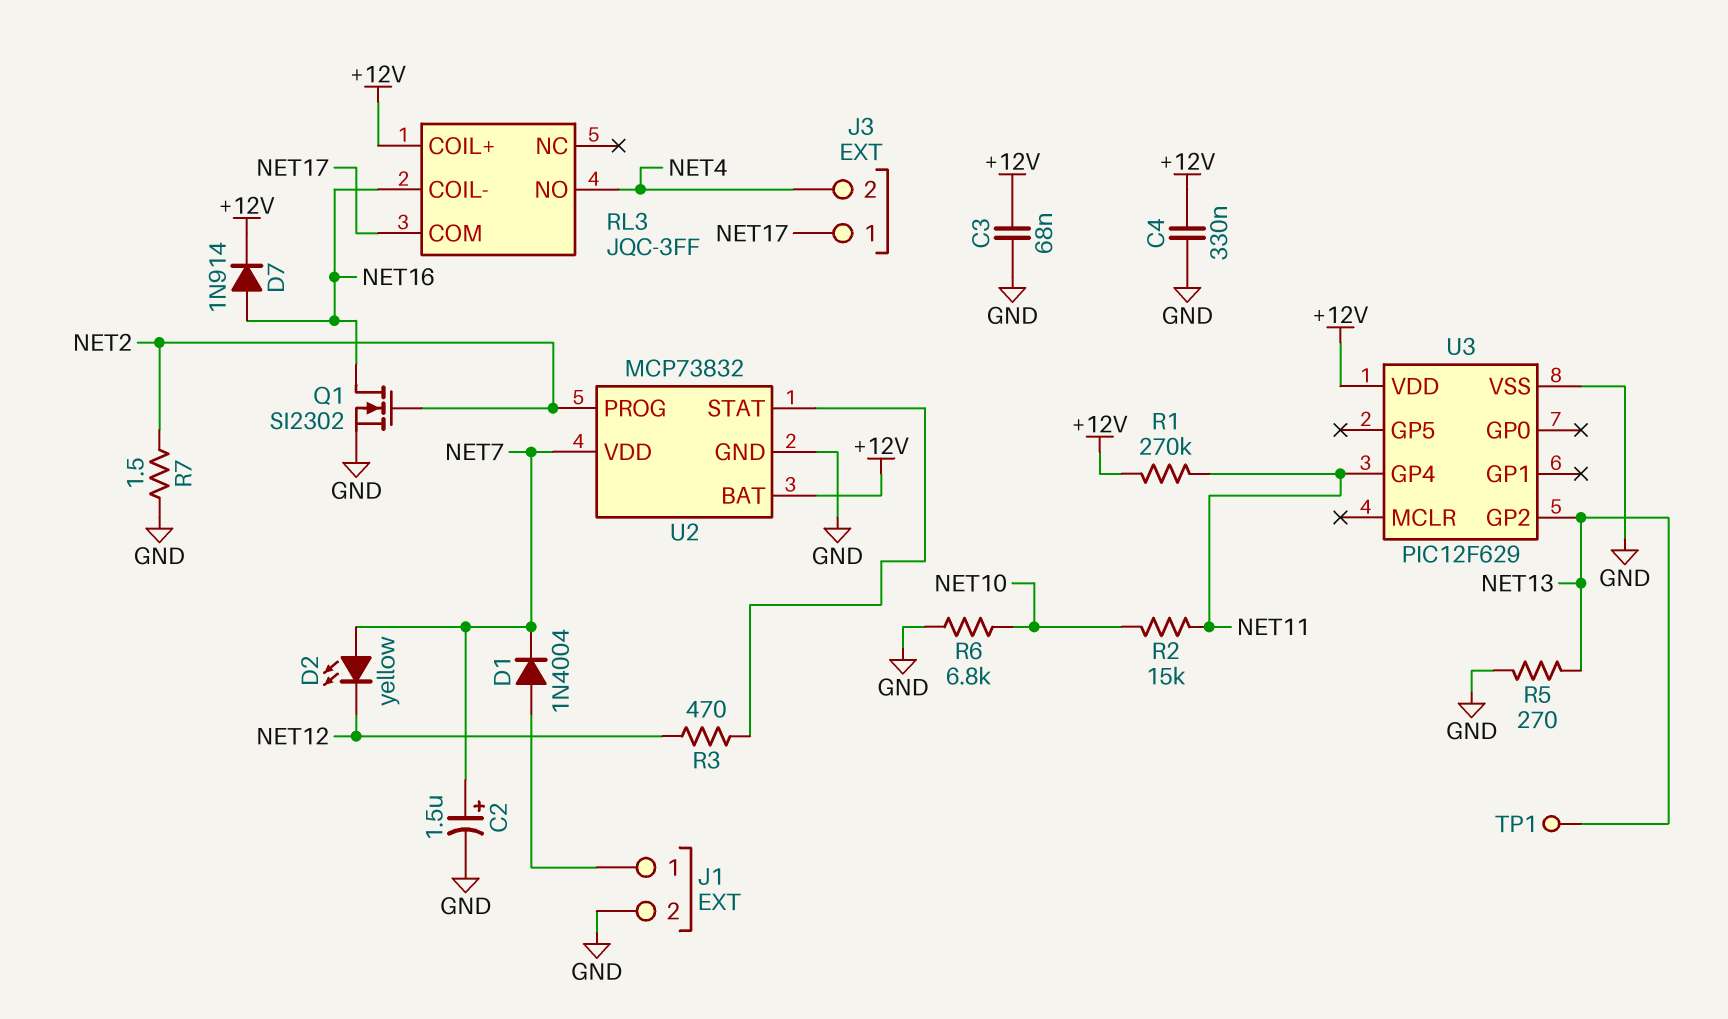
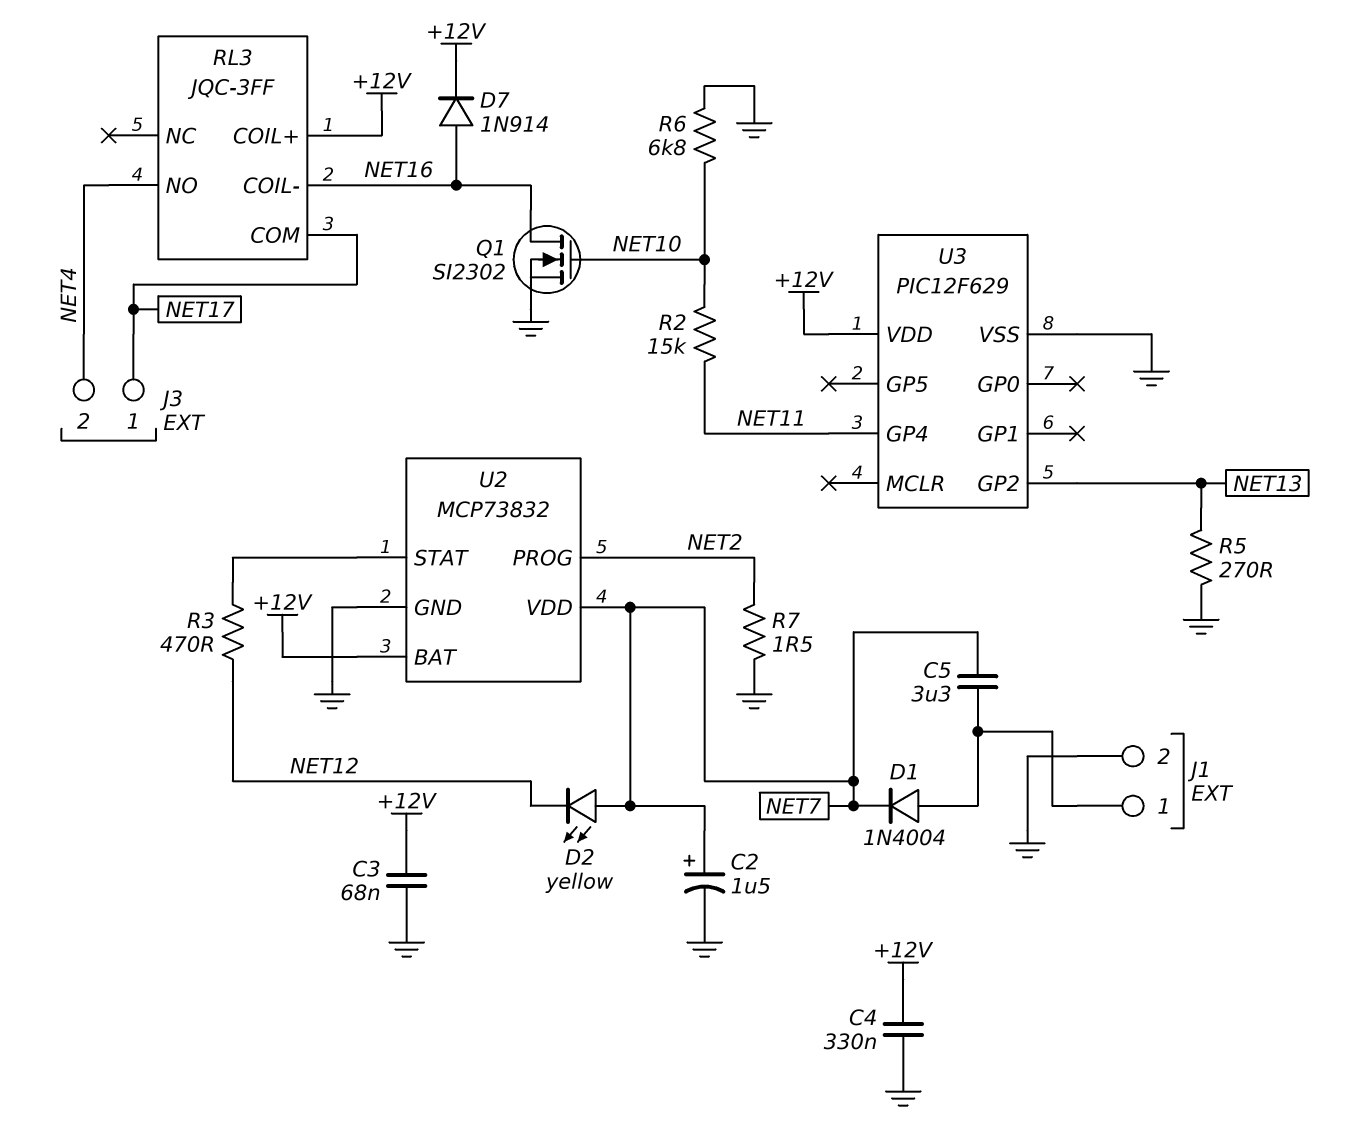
C5: none -> 3.3uF (J1/1, NET7)
Q1: NMOS SI2302 (G NET2, D NET16, S GND) -> NMOS SI2302 (G NET10, D NET16, S GND)
R1: 270k (+12V, NET11) -> none
TP1: test point (NET13) -> none

